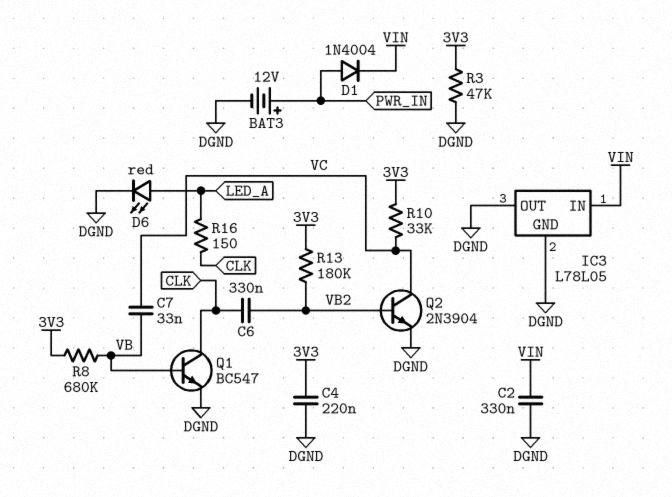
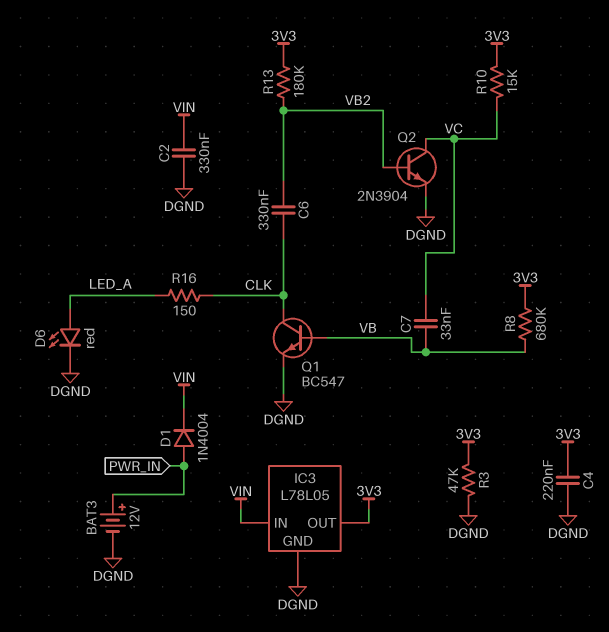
IC3 pin OUT: DGND -> 3V3
R10: 33k (3V3, VC) -> 15k (3V3, VC)

